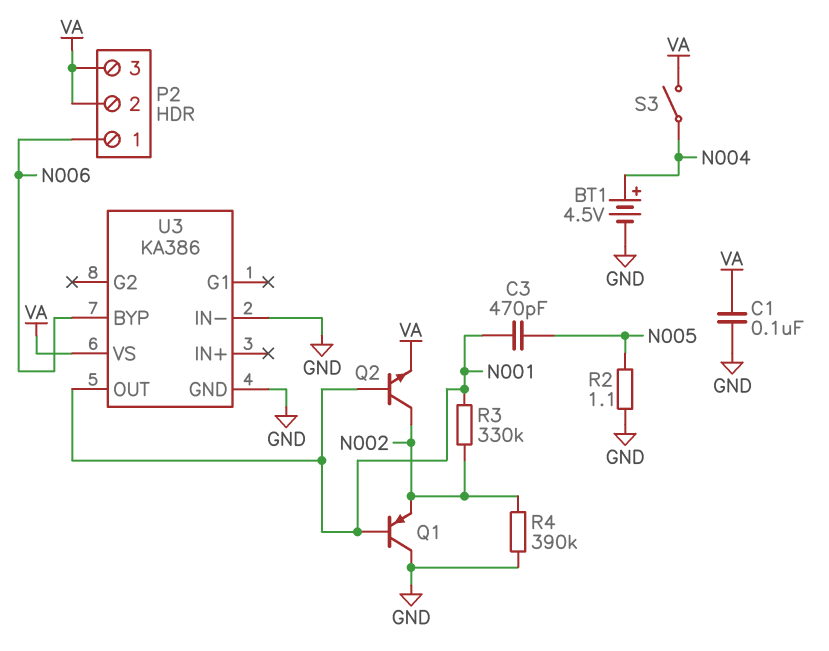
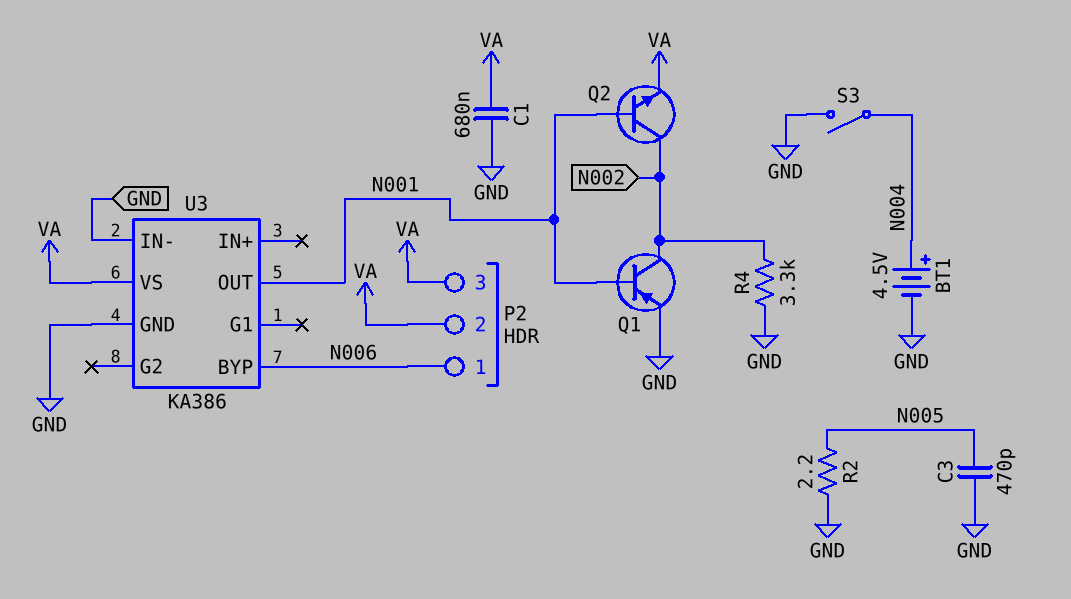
C1: 100nF (GND, VA) -> 680nF (GND, VA)
C3: 470pF (N001, N005) -> 470pF (GND, N005)
Q1: PNP (B N001, C GND, E N002) -> PNP (B N001, C N002, E GND)
R2: 1.1 (GND, N005) -> 2.2 (GND, N005)
R3: 330k (N001, N002) -> none
R4: 390k (GND, N002) -> 3.3k (GND, N002)
S3: switch (N004, VA) -> switch (GND, N004)

